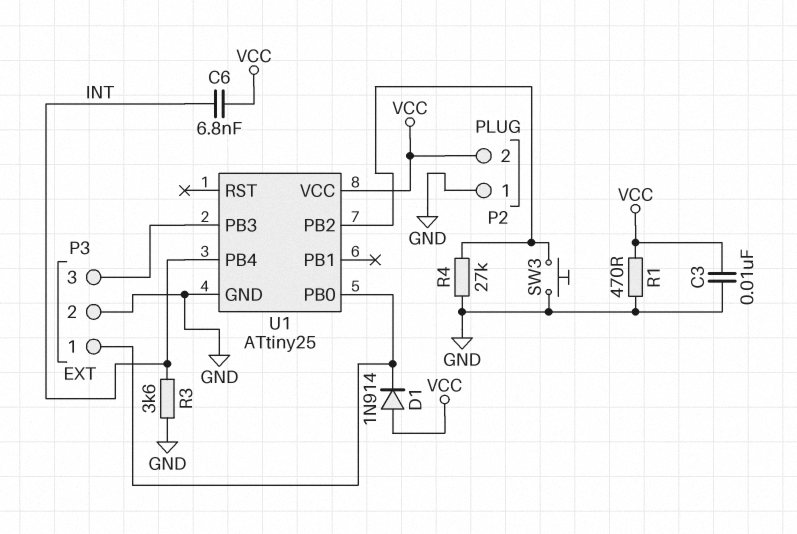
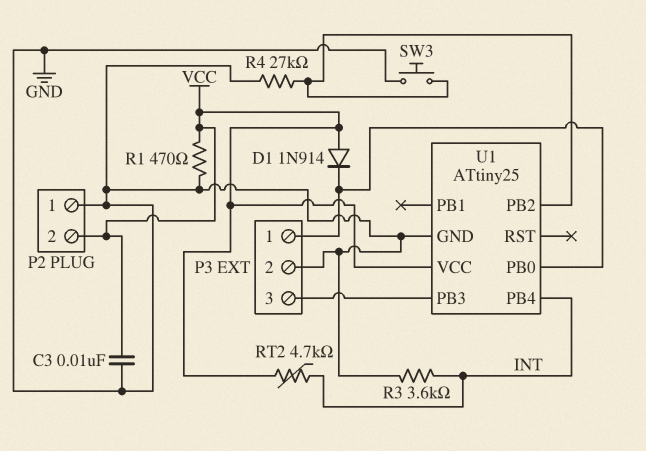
C6: 6.8nF (INT, VCC) -> none
RT2: none -> 4.7k (INT, VCC)

